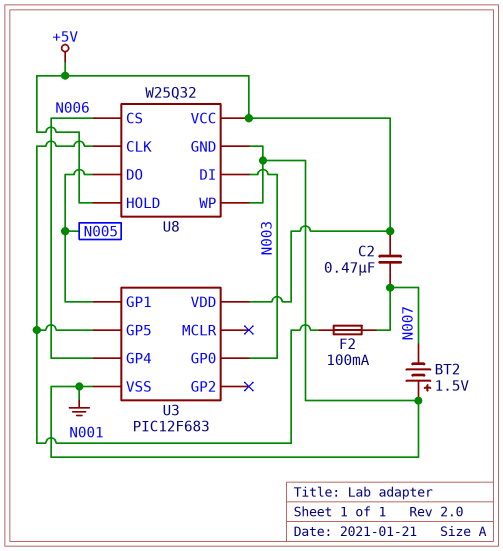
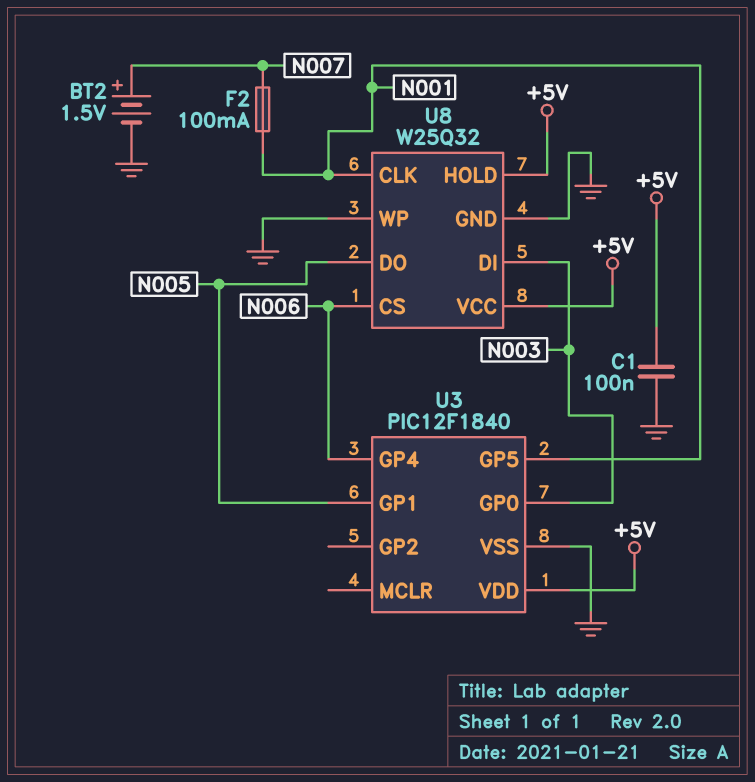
BT2: 1.5V (plus GND, minus N007) -> 1.5V (plus N007, minus GND)
C1: none -> 100nF (+5V, GND)
C2: 470nF (+5V, N007) -> none
U3: PIC12F683 -> PIC12F1840

